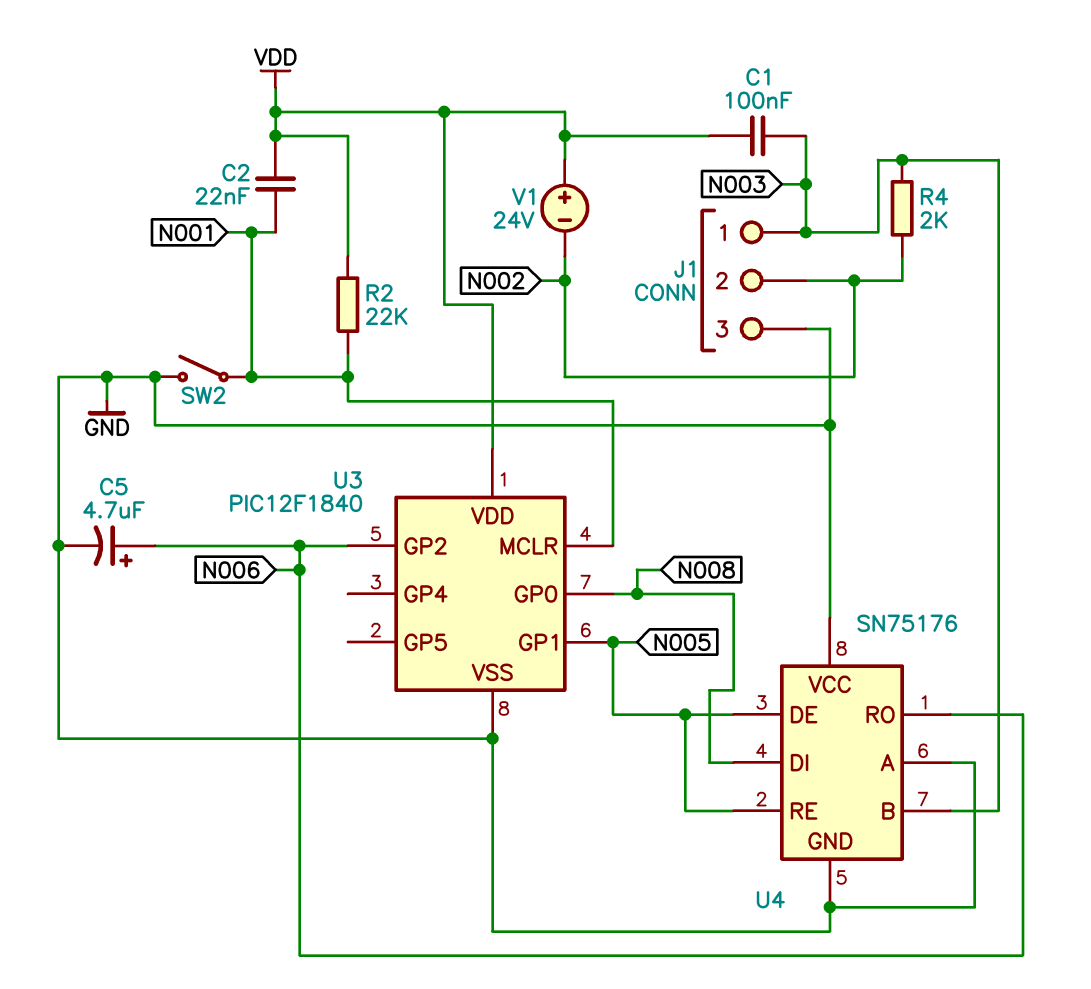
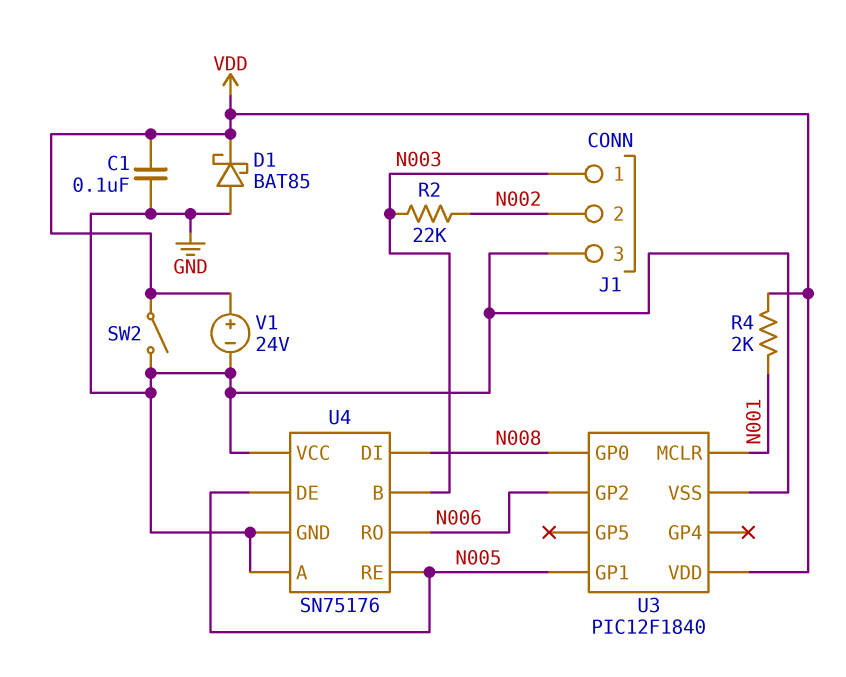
C1: 100nF (N003, VDD) -> 100nF (GND, VDD)
C2: 22nF (N001, VDD) -> none
C5: 4.7uF (plus N006, minus GND) -> none
D1: none -> schottky BAT85 (A GND, K VDD)
R2: 22k (N001, VDD) -> 22k (N002, N003)
R4: 2k (N002, N003) -> 2k (N001, VDD)
SW2: switch (GND, N001) -> switch (GND, VDD)
V1: 24V (plus VDD, minus N002) -> 24V (plus VDD, minus GND)

